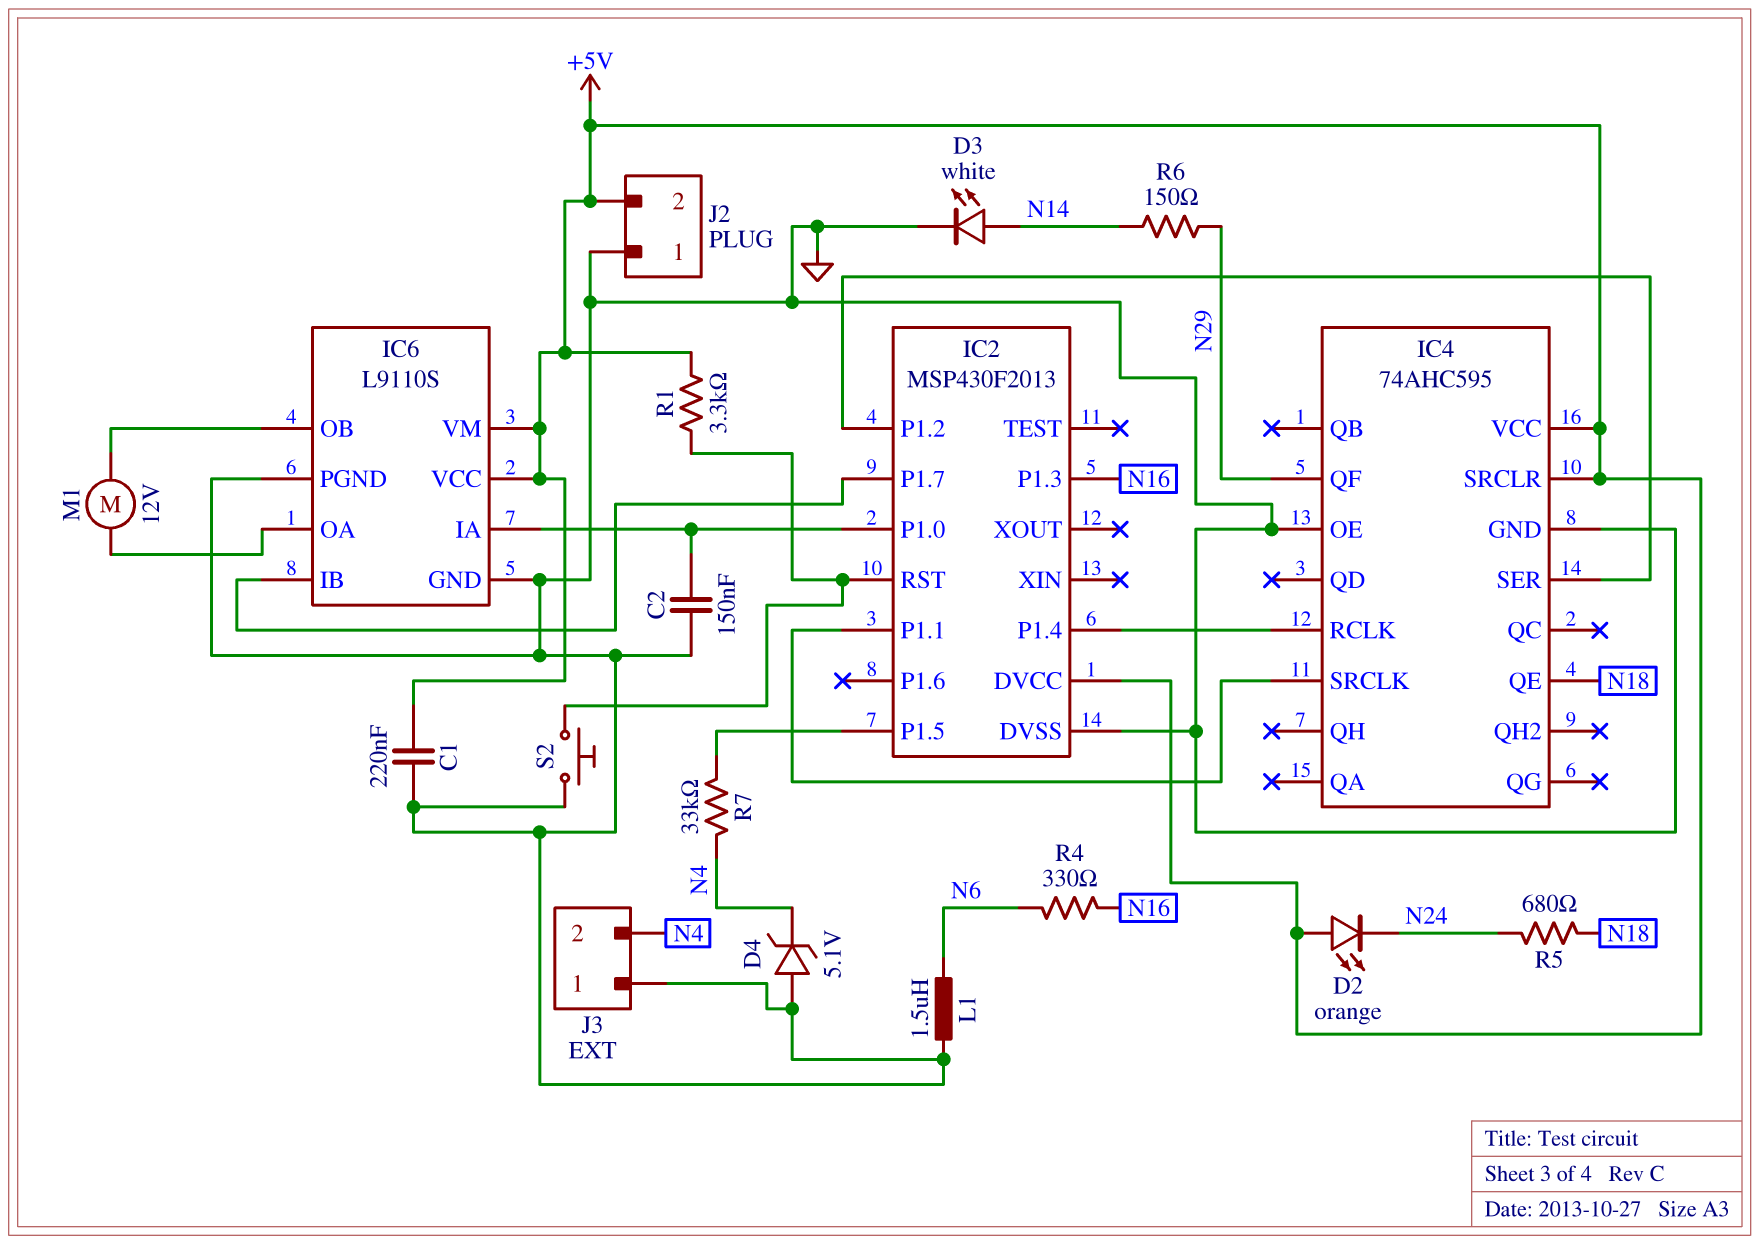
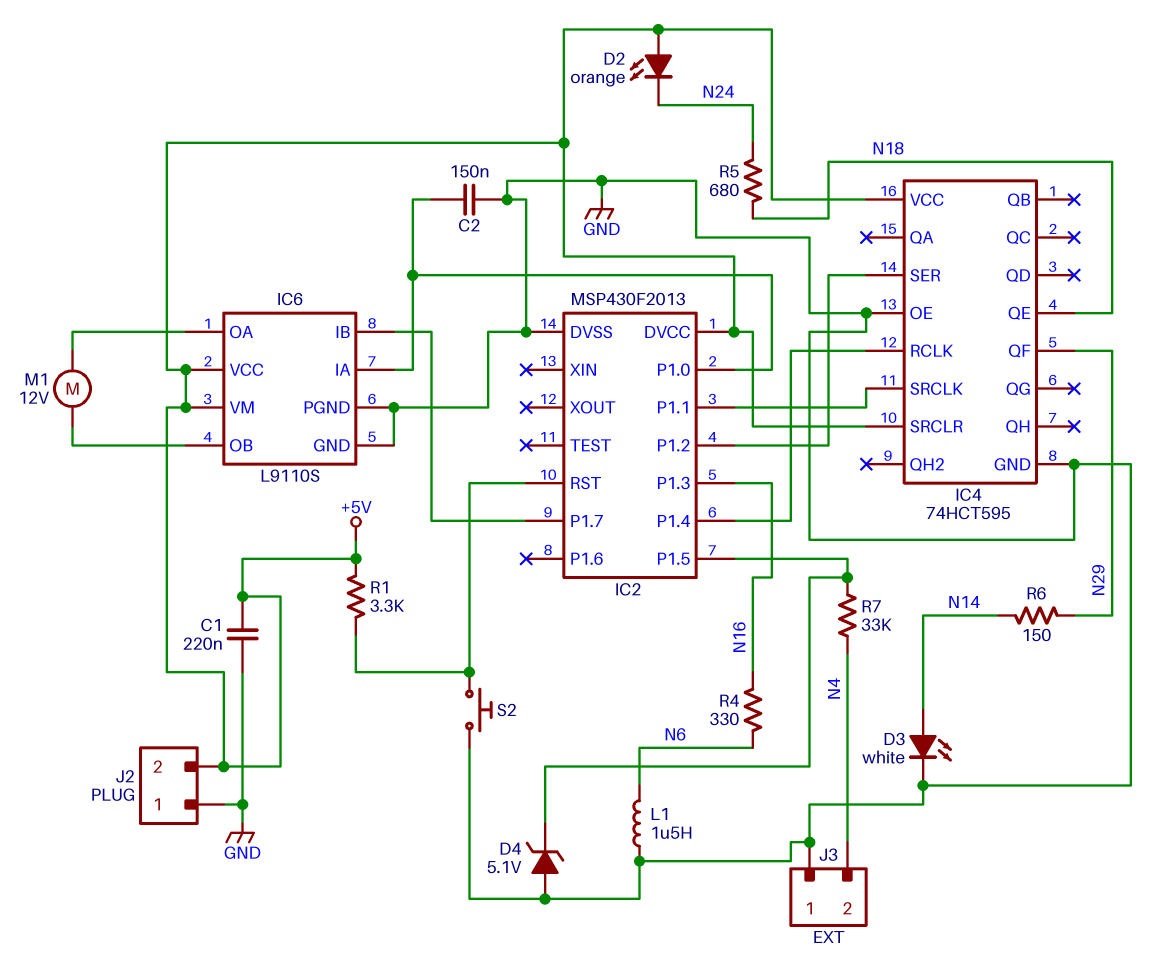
D4: zener 5.1V (A GND, K N4) -> zener 5.1V (A GND, K IC2/P1.5)
IC4: 74AHC595 -> 74HCT595

